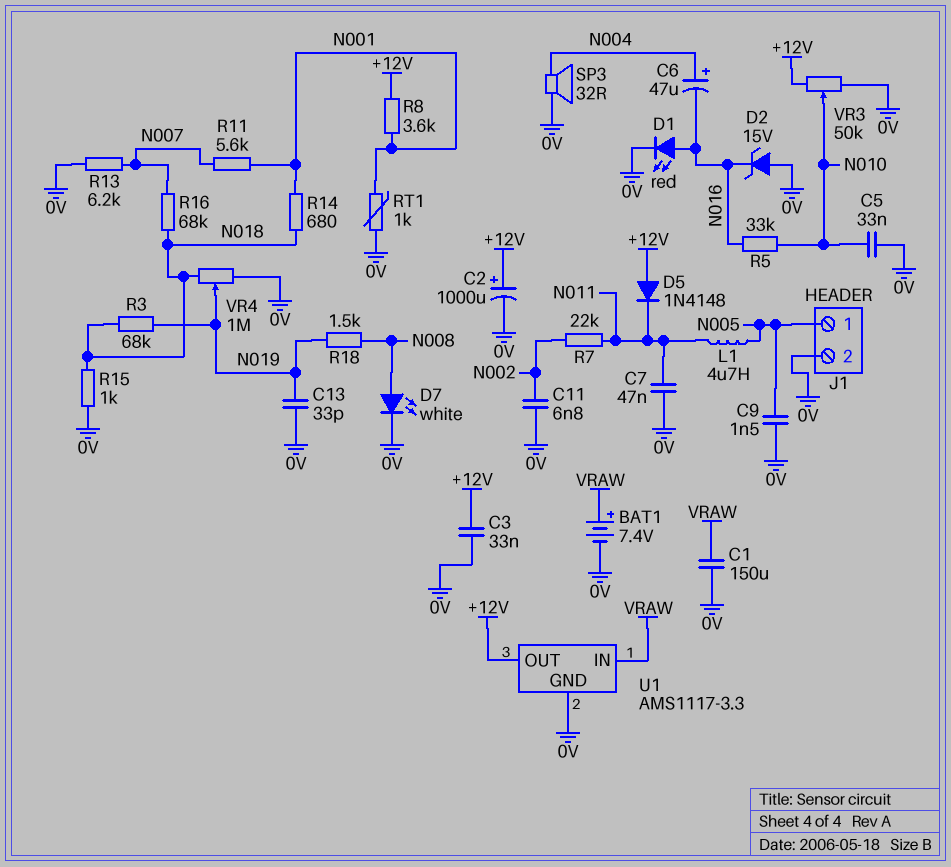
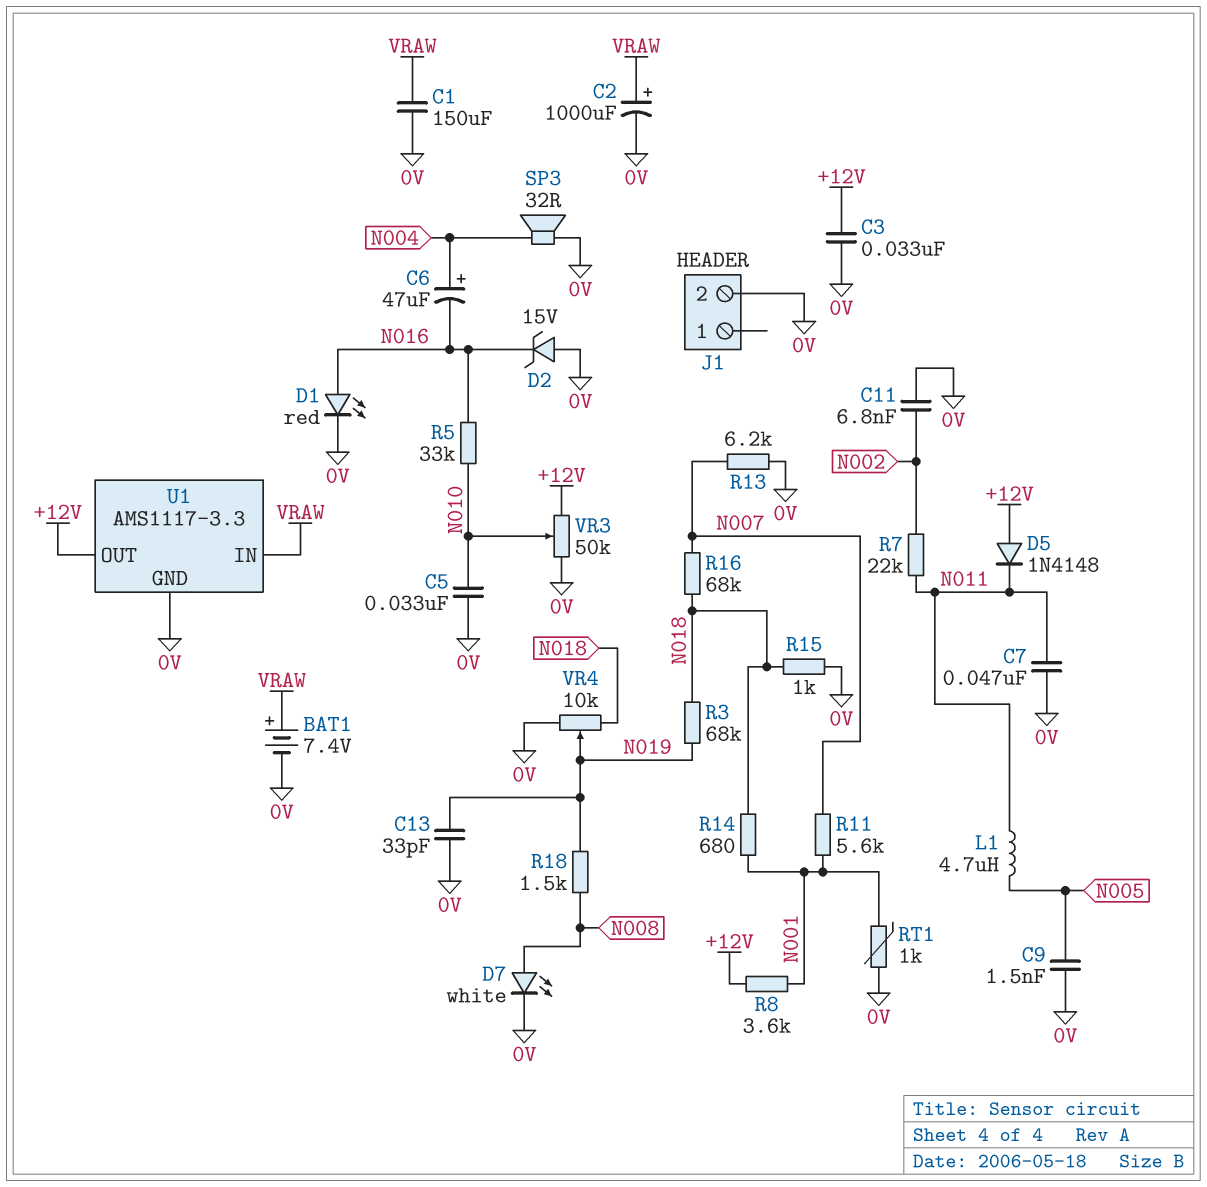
C2: 1000uF (plus +12V, minus 0V) -> 1000uF (plus VRAW, minus 0V)
J1 pin 1: N005 -> none
VR4: 1M (0V, N018, wiper N019) -> 10k (0V, N018, wiper N019)

